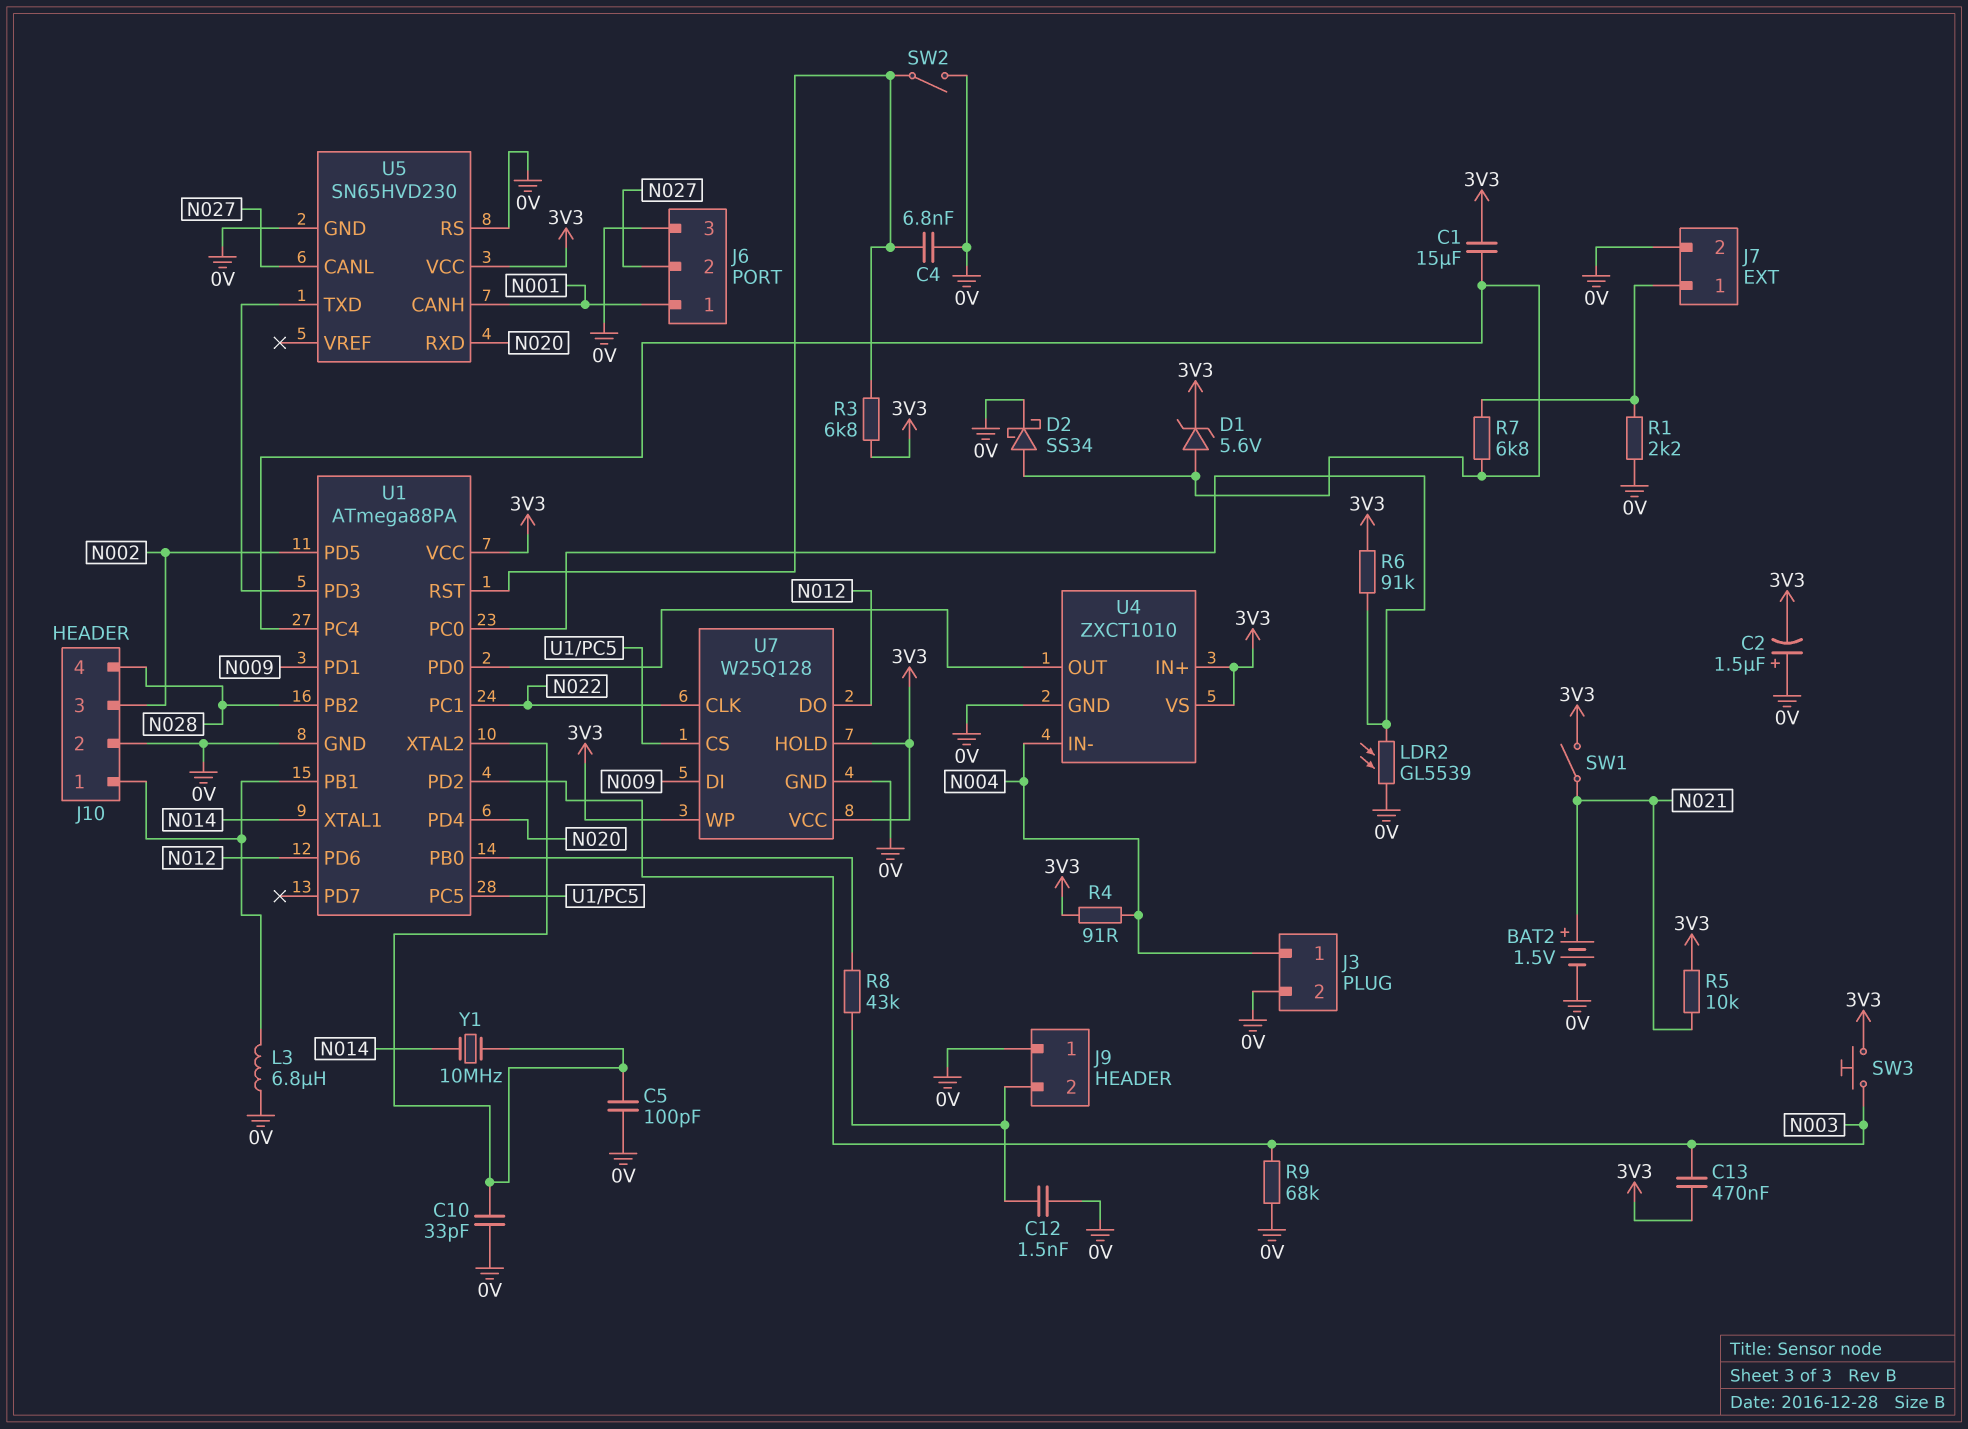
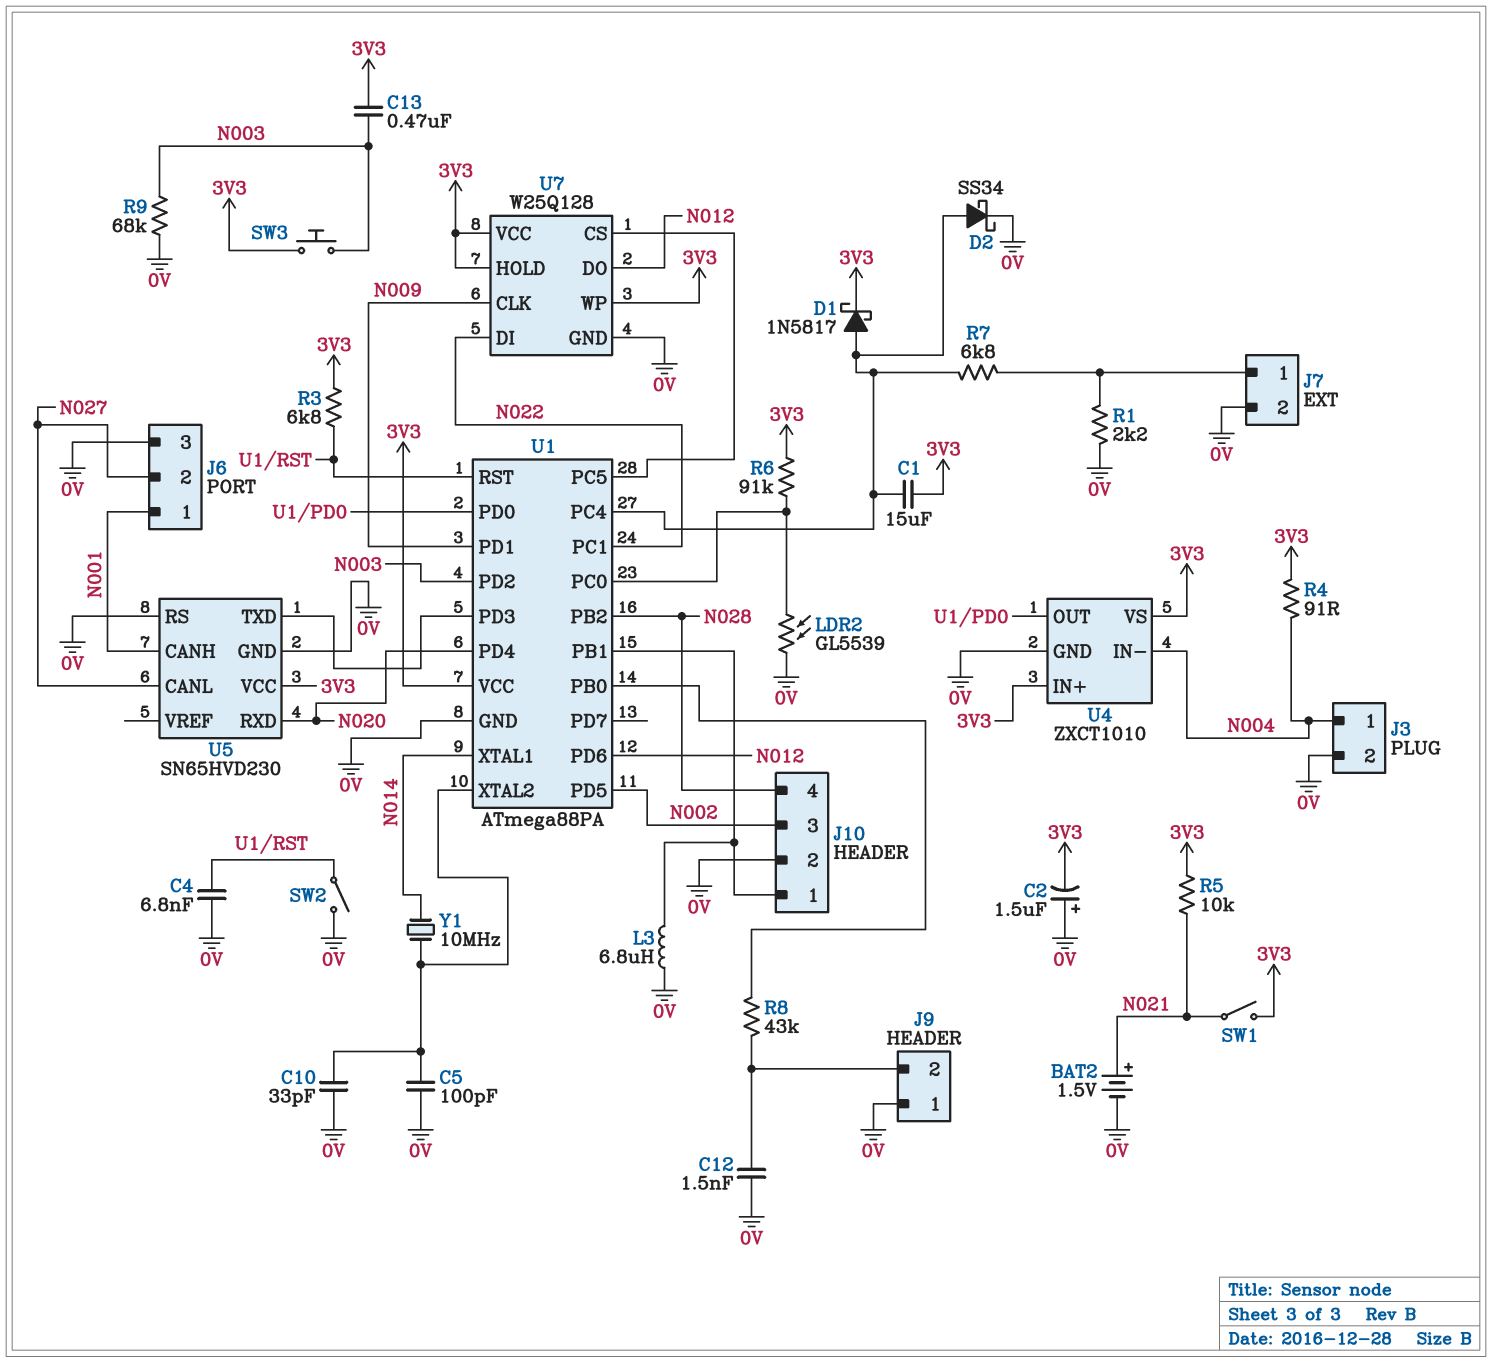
D1: zener 5.6V (A U1/PC4, K 3V3) -> schottky 1N5817 (A U1/PC4, K 3V3)
U7 pin CLK: N022 -> N009
U7 pin DI: N009 -> N022

